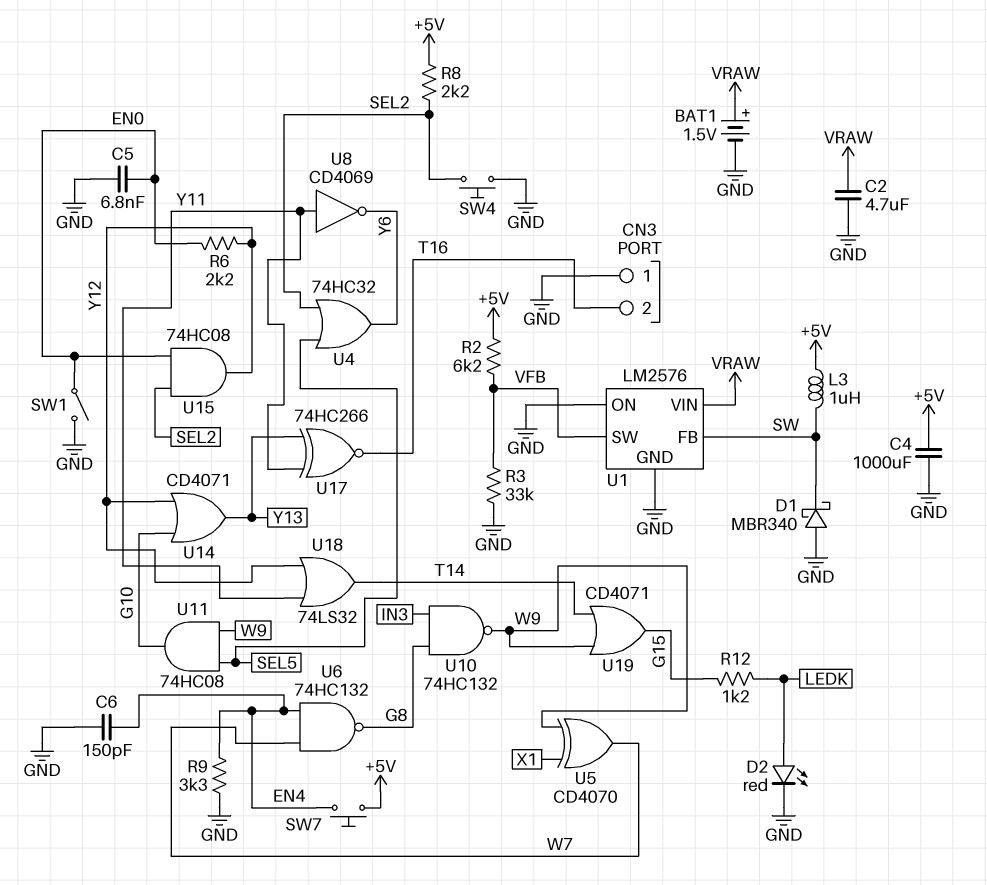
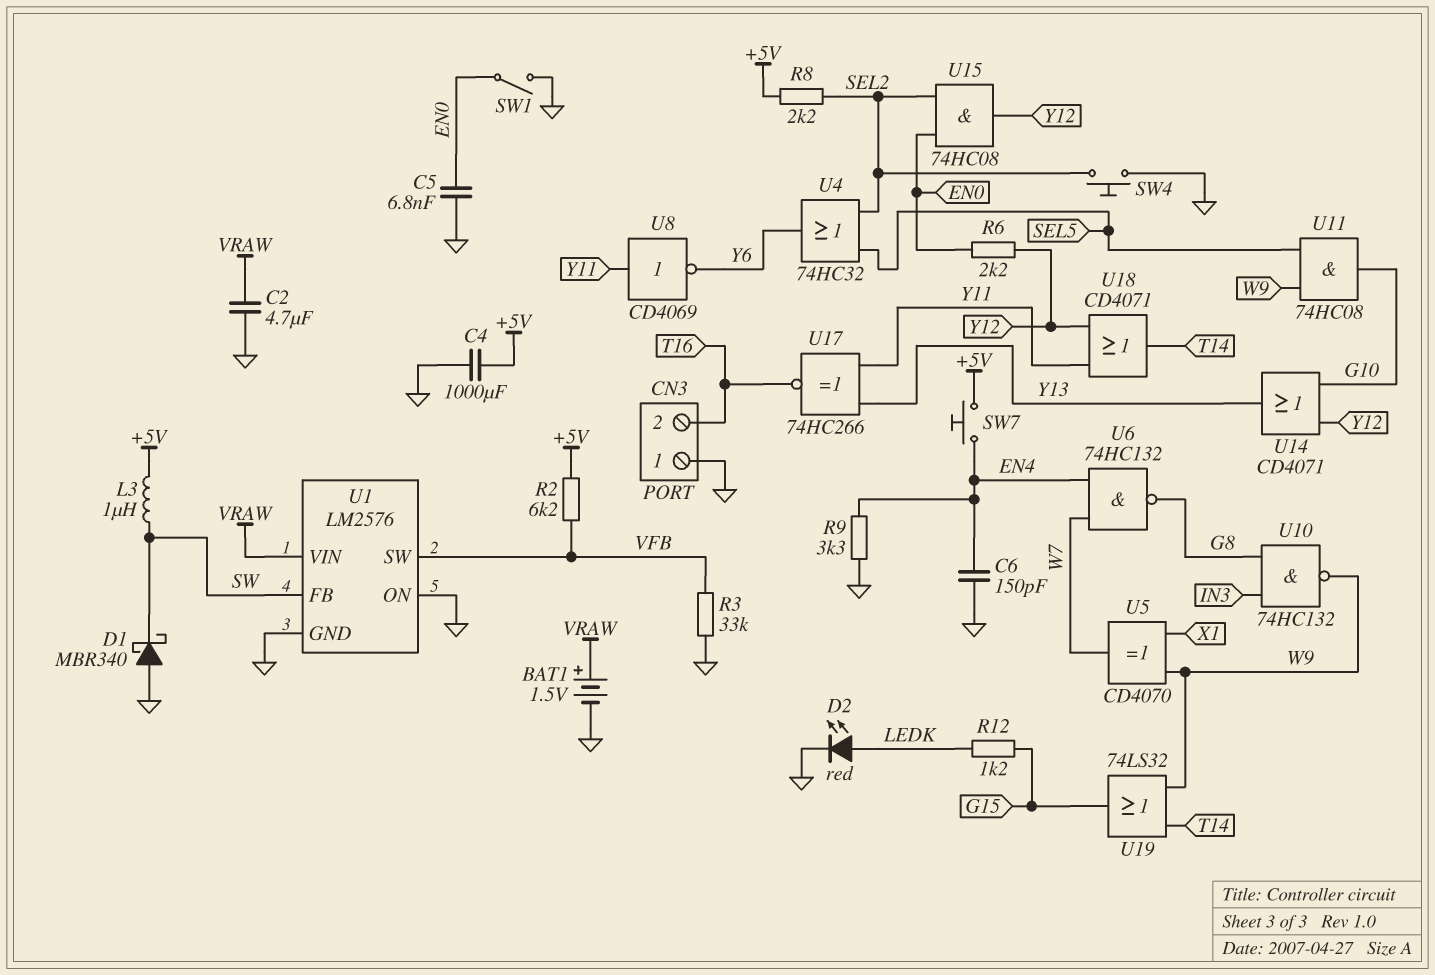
U18: OR 74LS32 (in Y11, in Y12, out T14) -> OR CD4071 (in Y11, in Y12, out T14)
U19: OR CD4071 (in T14, in W9, out G15) -> OR 74LS32 (in T14, in W9, out G15)

